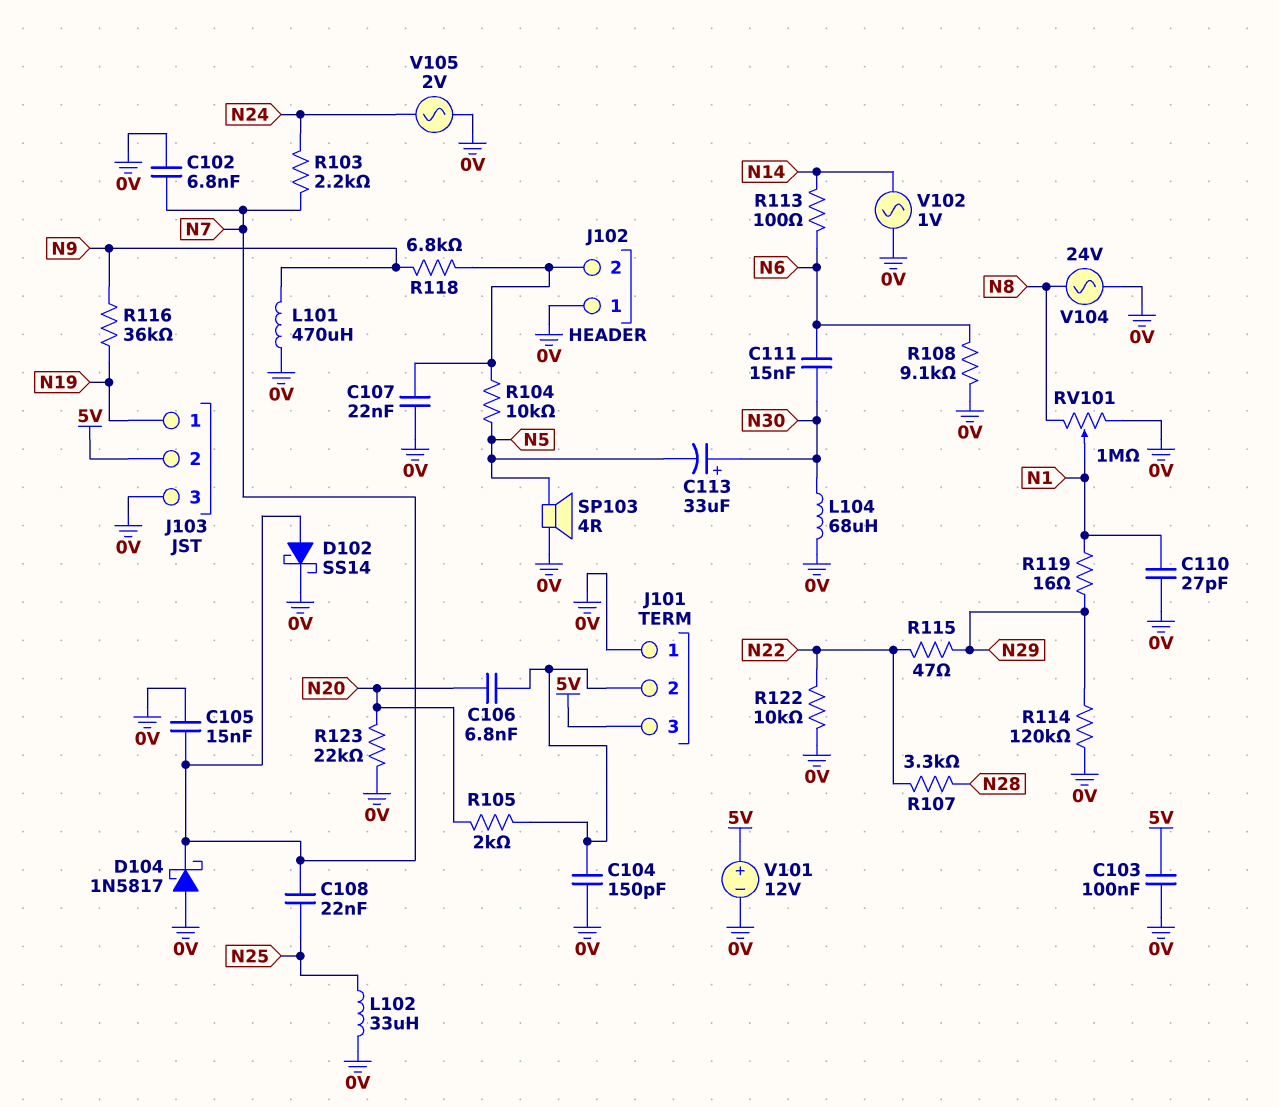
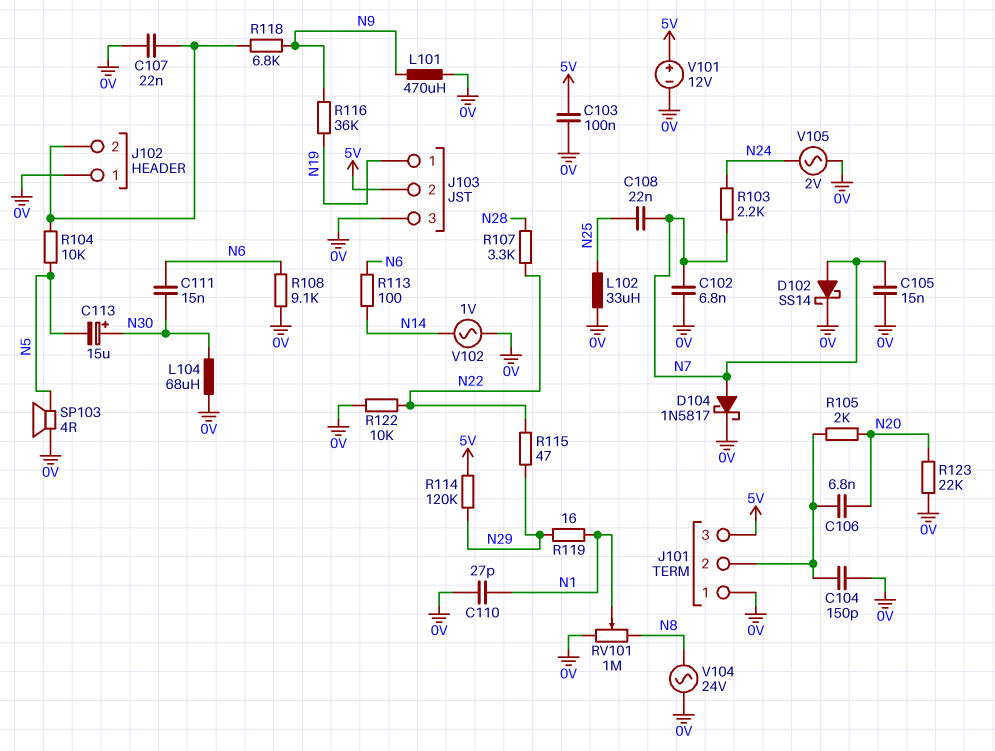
C113: 33uF (plus N30, minus N5) -> 15uF (plus N30, minus N5)
D104: schottky 1N5817 (A 0V, K N7) -> schottky 1N5817 (A N7, K 0V)
R114: 120k (0V, N29) -> 120k (5V, N29)

